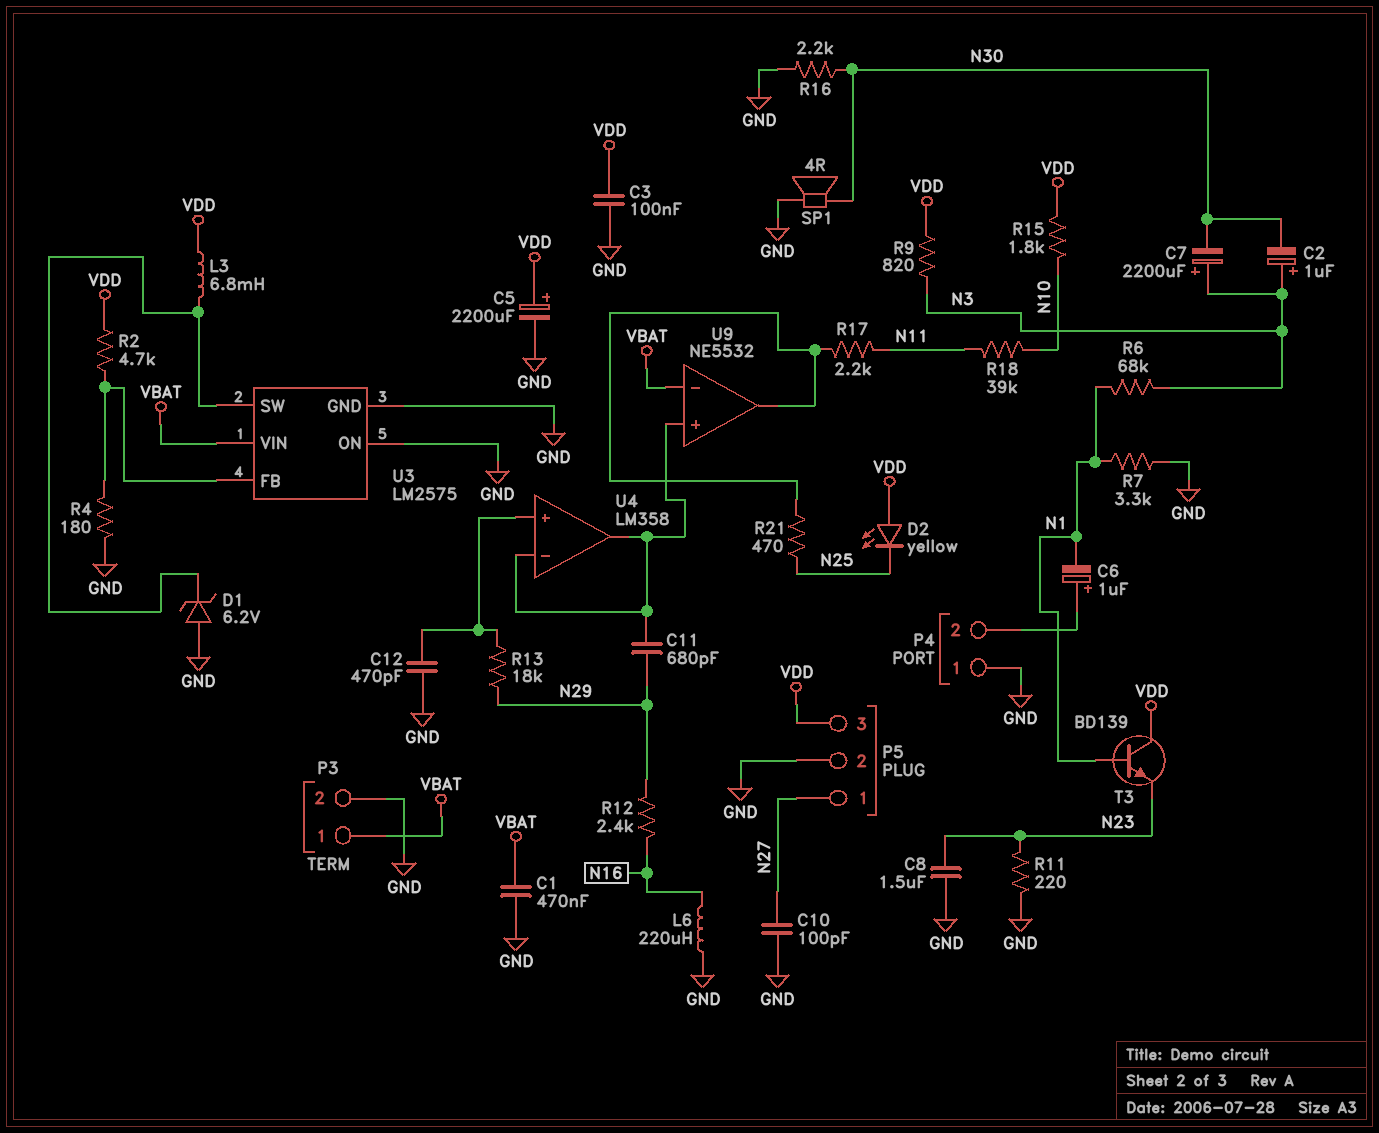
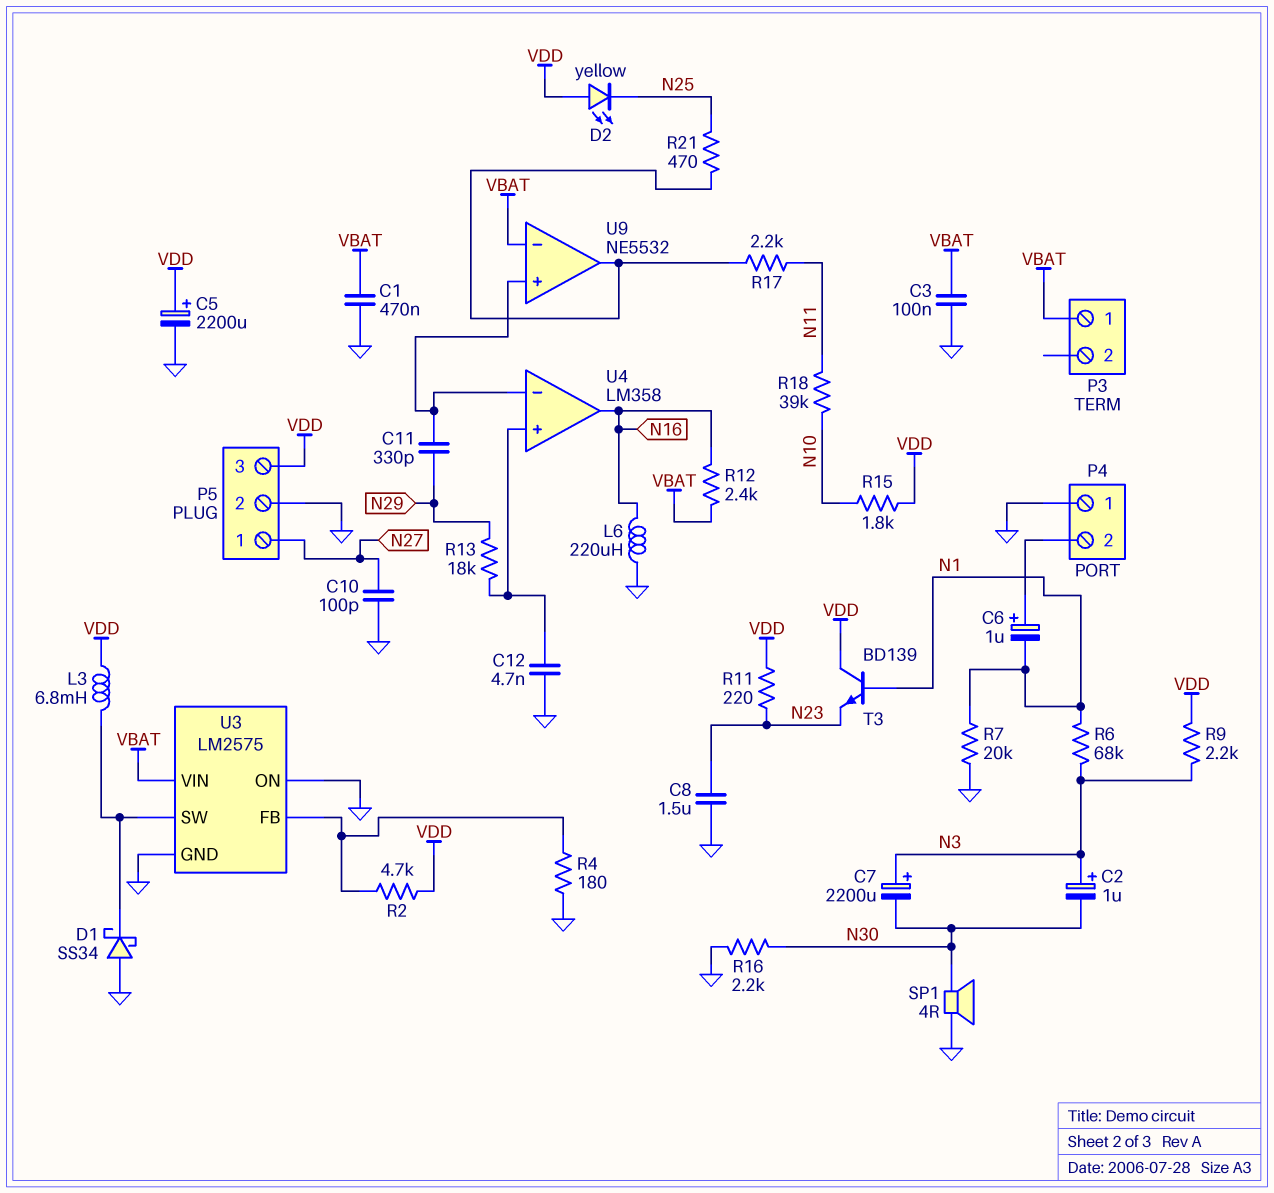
C3: 100nF (GND, VDD) -> 100nF (GND, VBAT)
C11: 680pF (N29, U4/in-) -> 330pF (N29, U4/in-)
C12: 470pF (GND, U4/in+) -> 4.7nF (GND, U4/in+)
D1: zener 6.2V (A GND, K U3/SW) -> schottky SS34 (A GND, K U3/SW)
P3 pin 2: GND -> none
R7: 3.3k (GND, N1) -> 20k (GND, N1)
R9: 820 (N3, VDD) -> 2.2k (N3, VDD)
R11: 220 (GND, N23) -> 220 (N23, VDD)
R12: 2.4k (N16, N29) -> 2.4k (N16, VBAT)
U4 pin out: U4/in- -> N16

